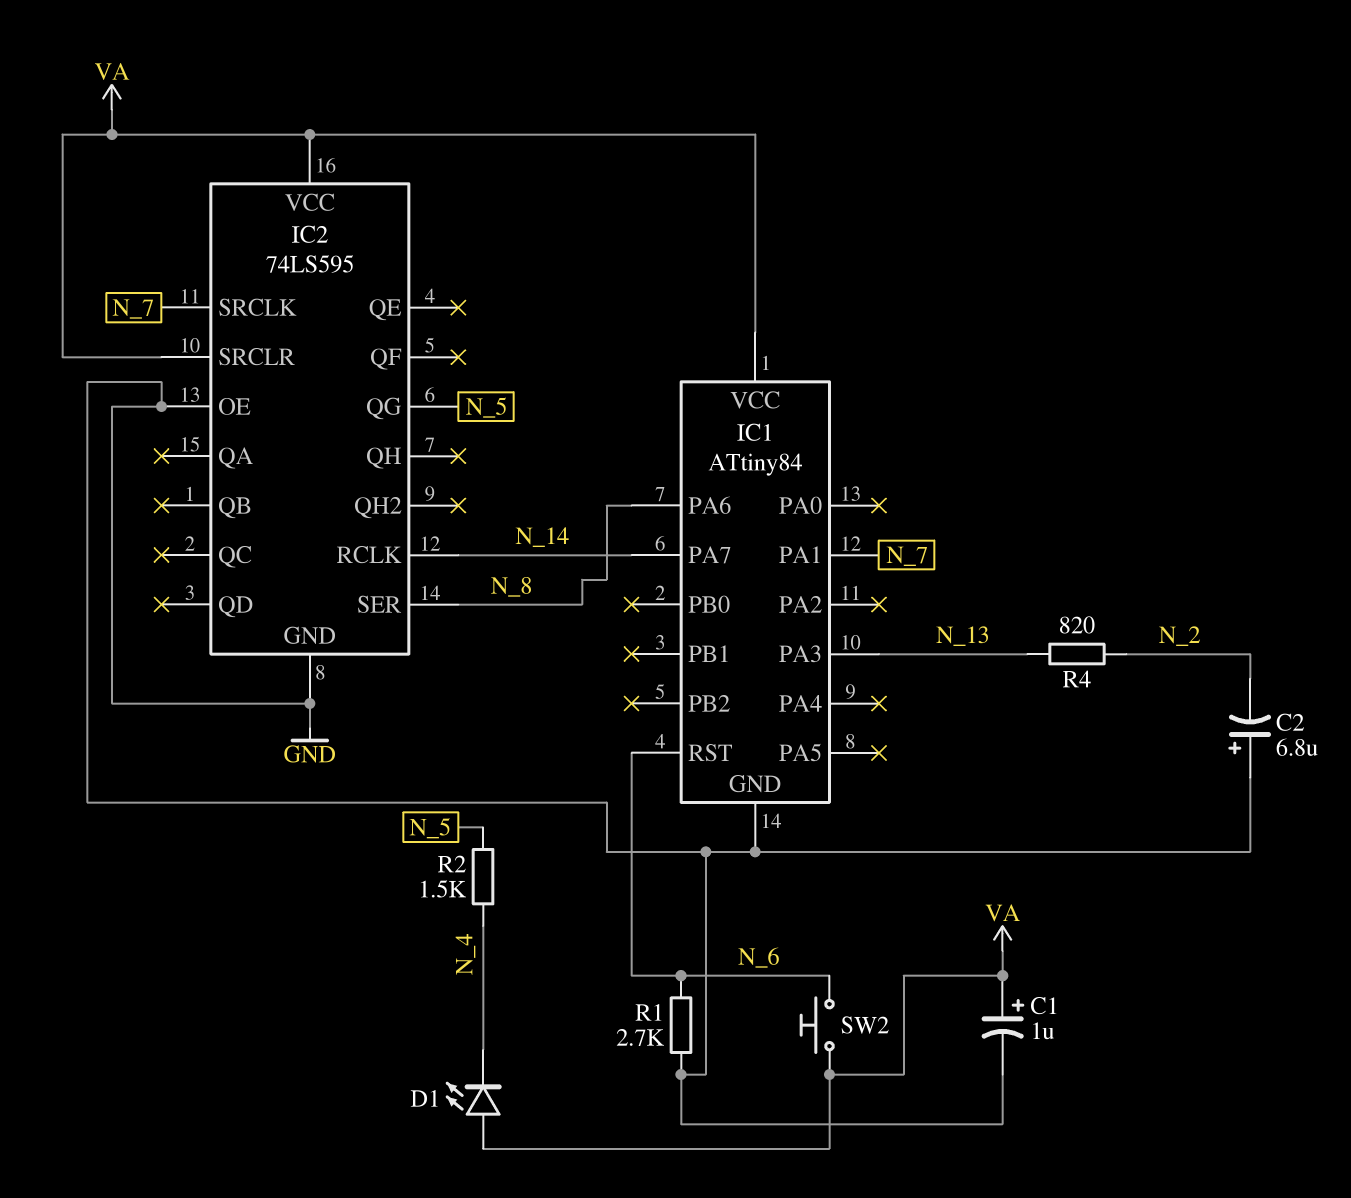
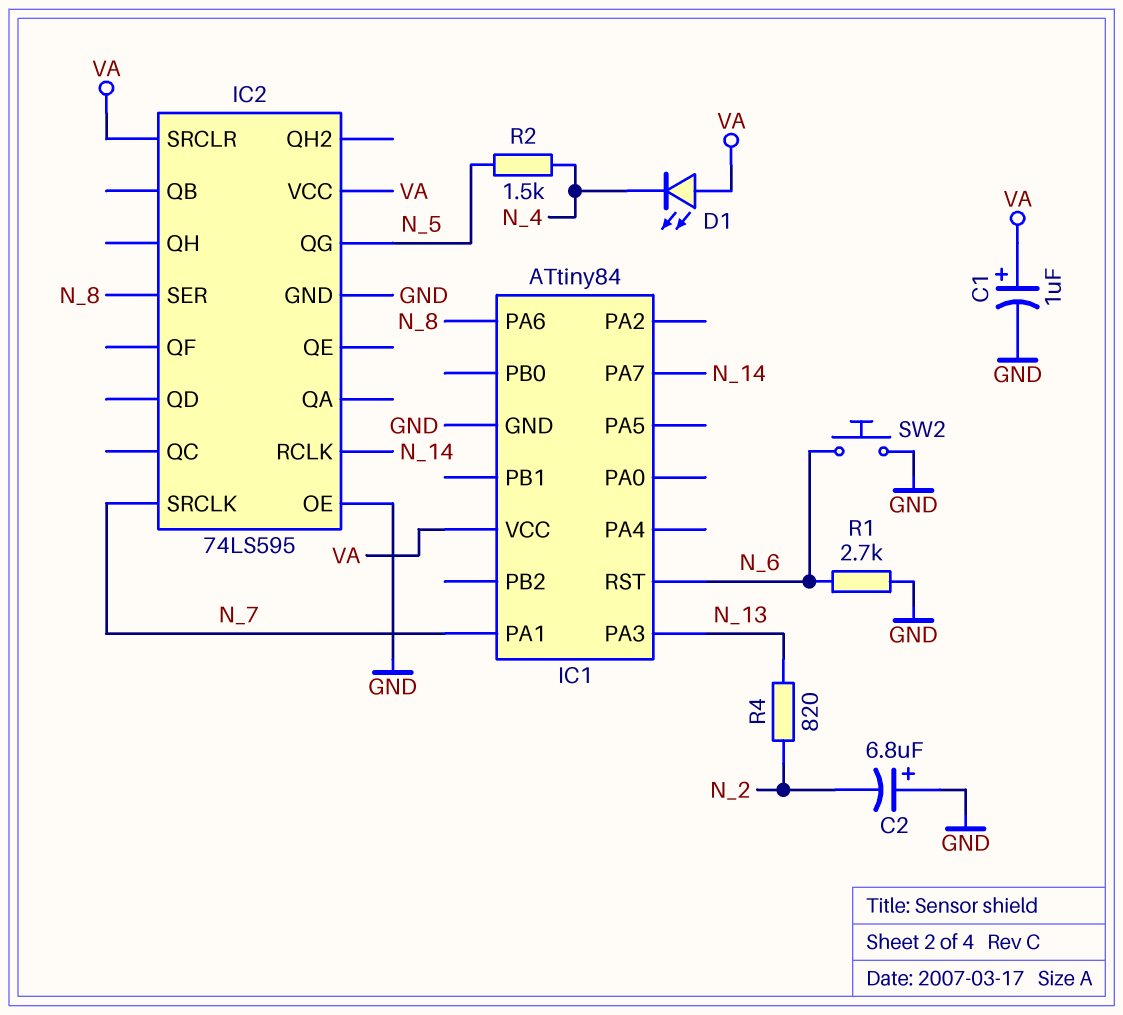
SW2: button (N_6, VA) -> button (GND, N_6)

